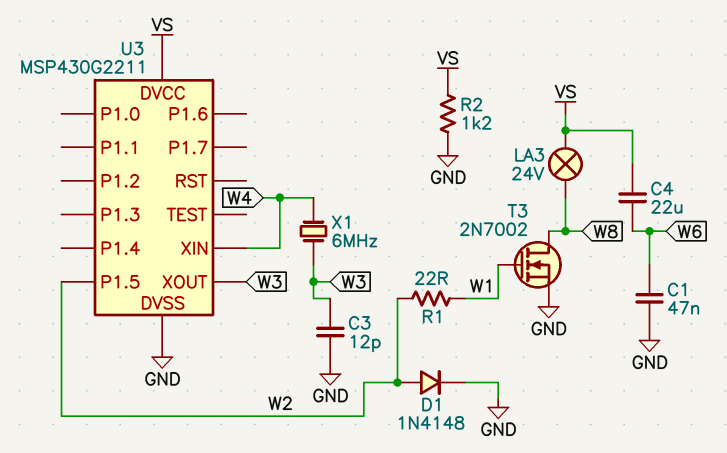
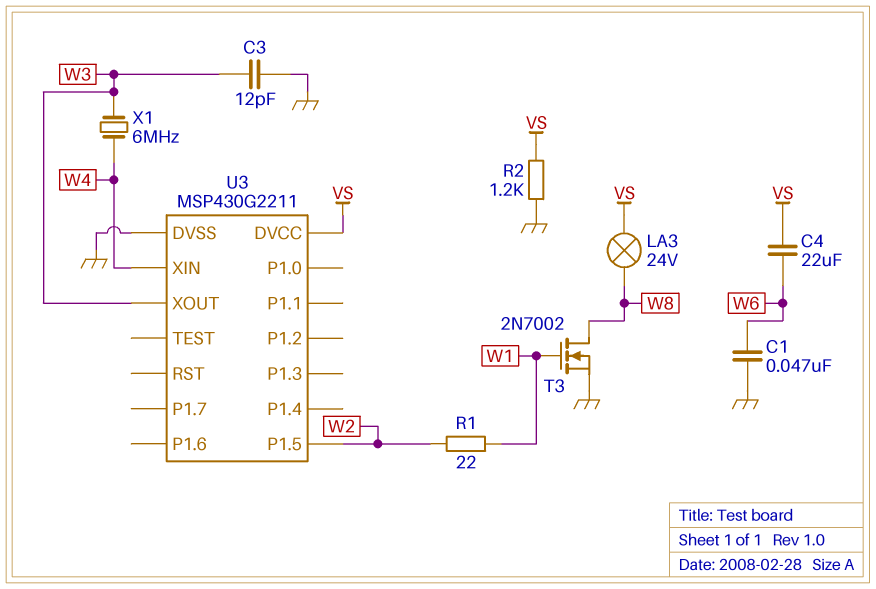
D1: diode 1N4148 (A W2, K GND) -> none

